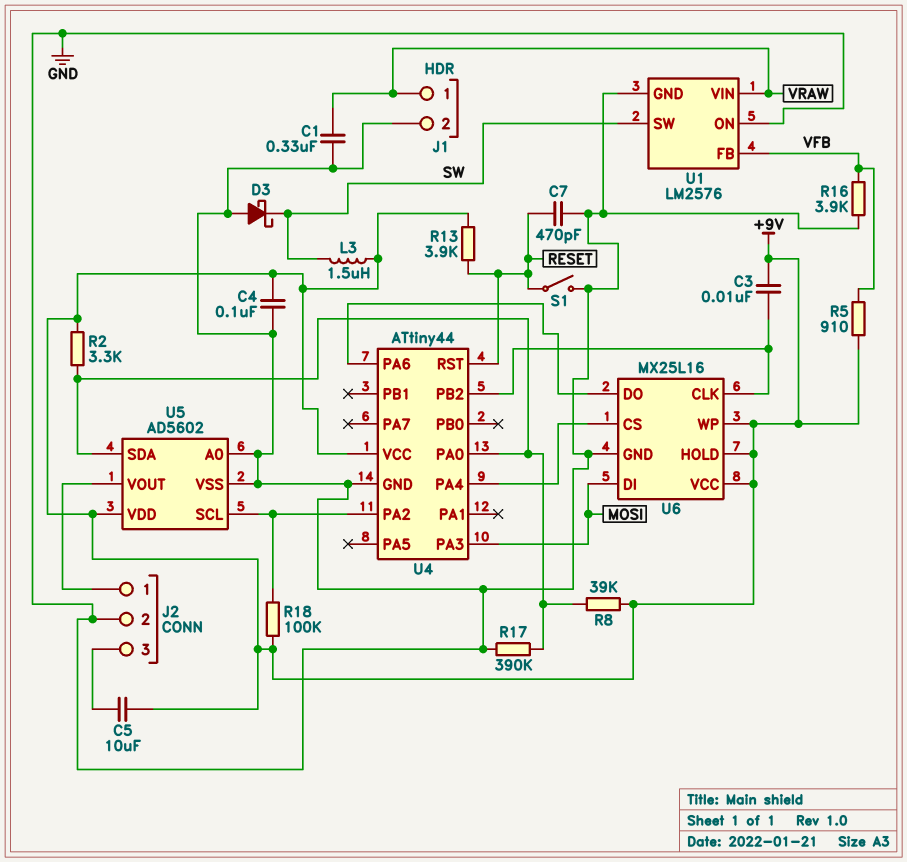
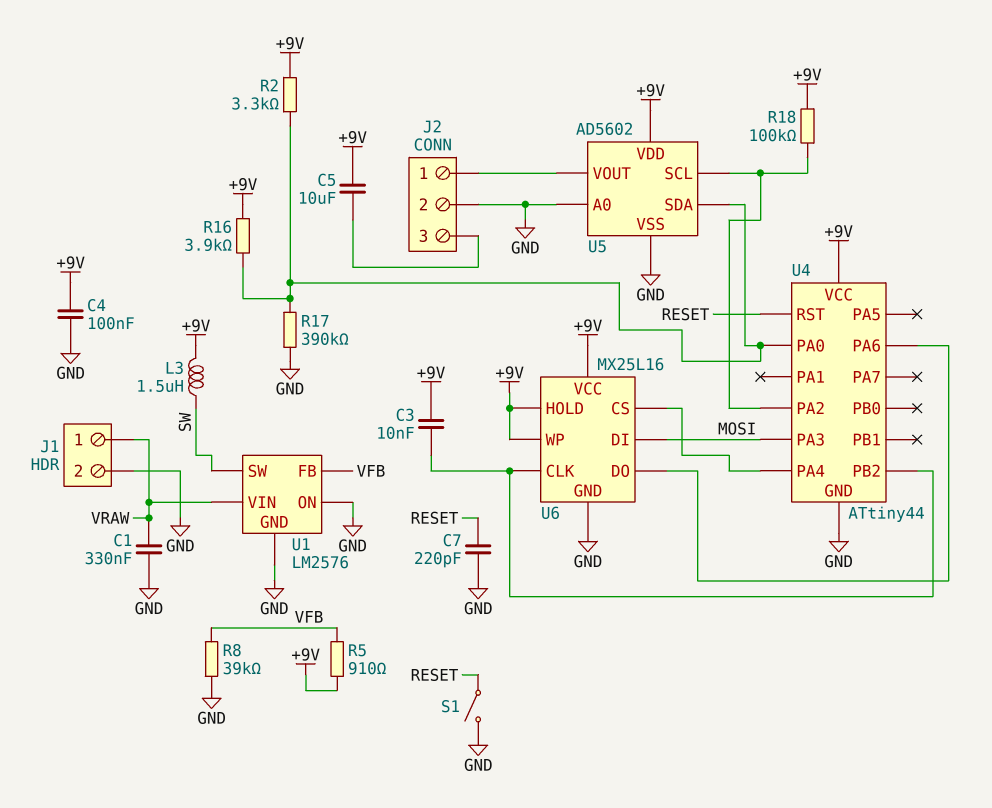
C7: 470pF (GND, RESET) -> 220pF (GND, RESET)
D3: schottky (A GND, K SW) -> none
R8: 39k (+9V, U4/PA0) -> 39k (GND, VFB)
R13: 3.9k (+9V, RESET) -> none
R16: 3.9k (GND, VFB) -> 3.9k (+9V, U4/PA0)

